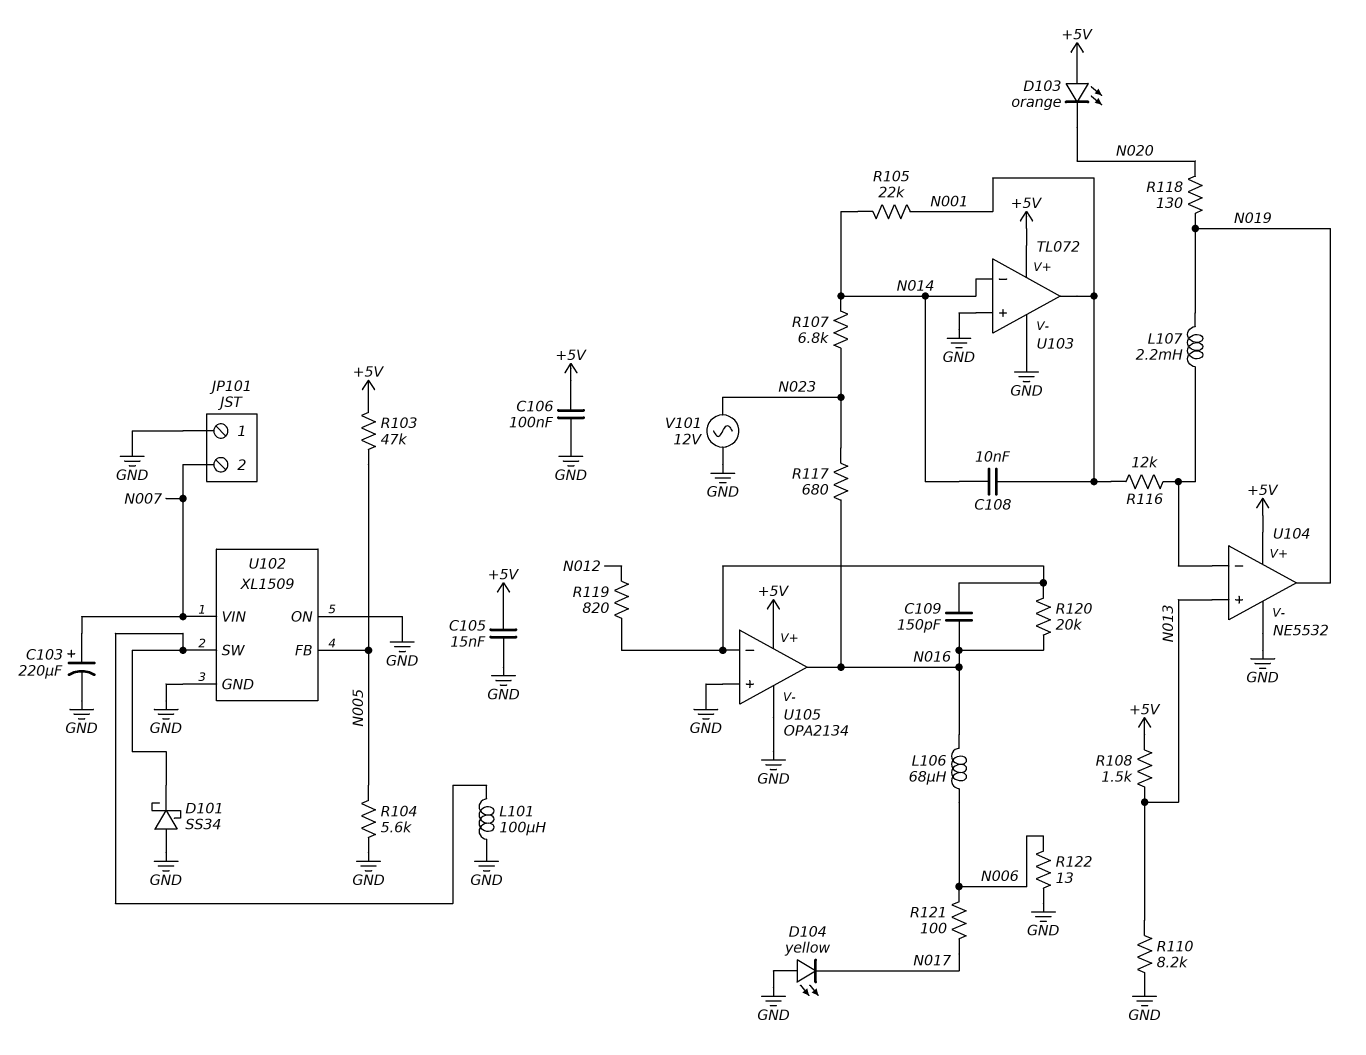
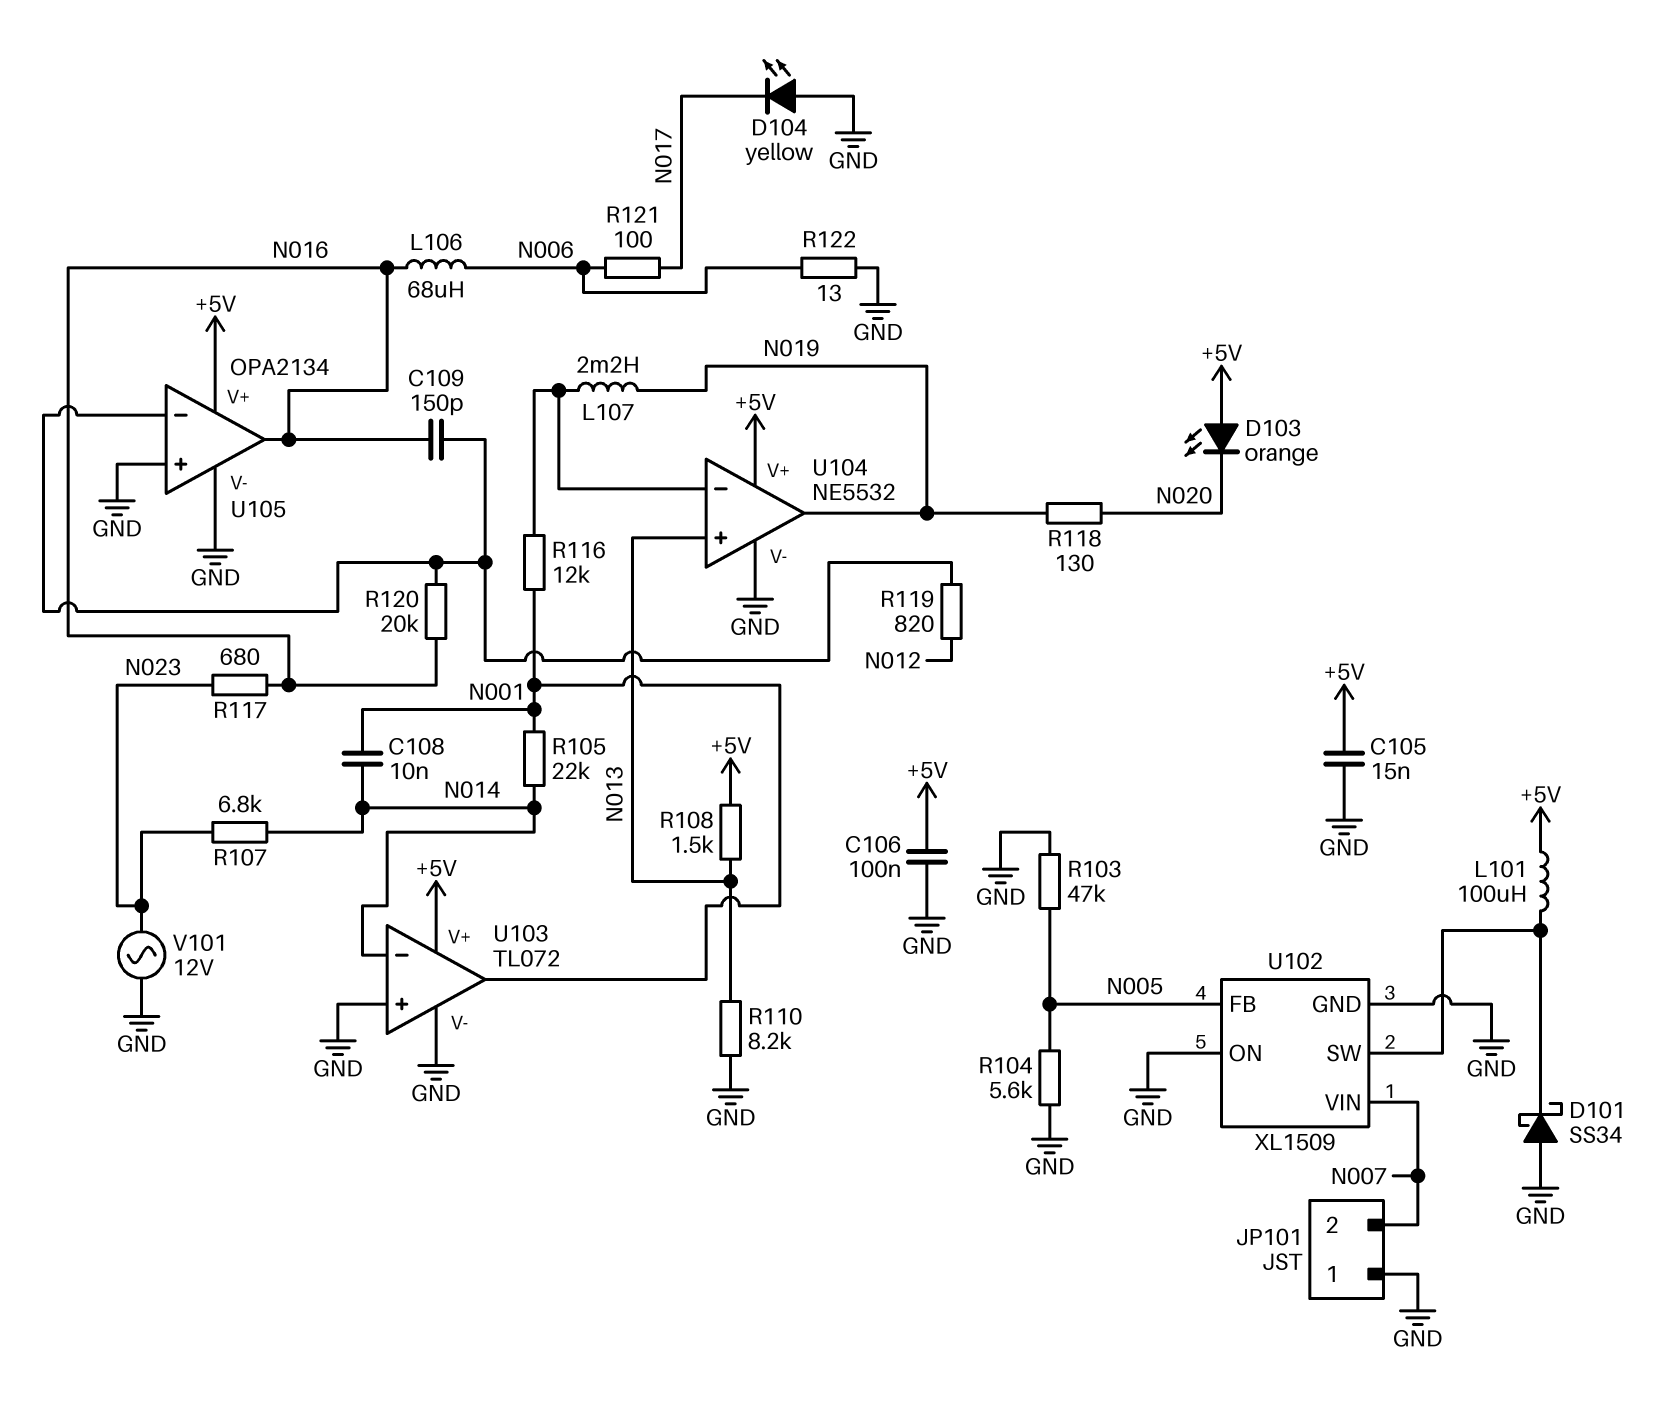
C103: 220uF (plus N007, minus GND) -> none
L101: 100uH (GND, U102/SW) -> 100uH (+5V, U102/SW)
R103: 47k (+5V, N005) -> 47k (GND, N005)

